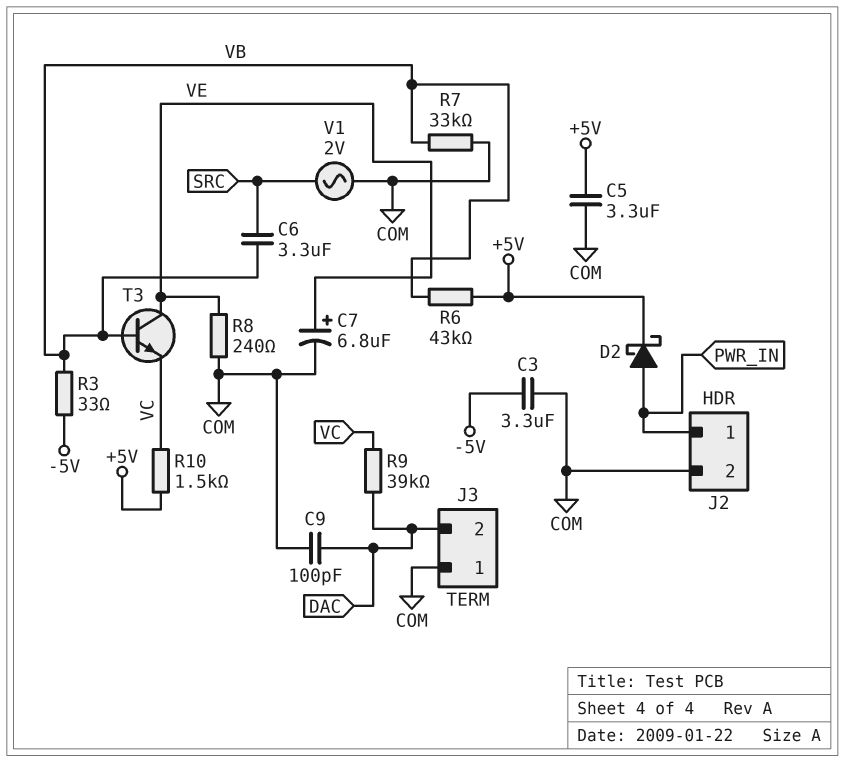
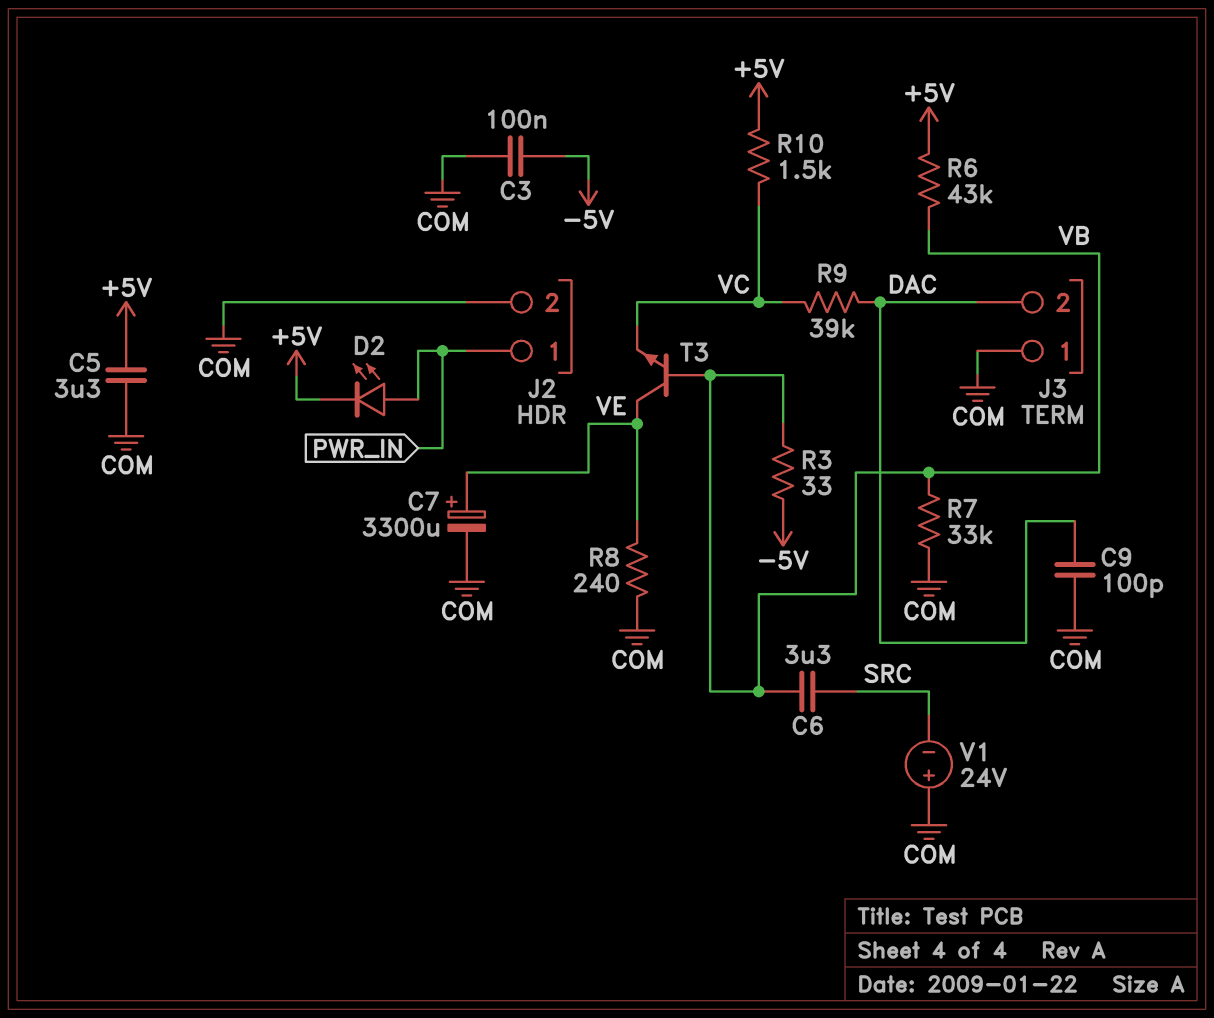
C3: 3.3uF (-5V, COM) -> 100nF (-5V, COM)
C7: 6.8uF (plus VE, minus COM) -> 3300uF (plus VE, minus COM)
D2: schottky (A PWR_IN, K +5V) -> LED (A PWR_IN, K +5V)
V1: AC 2V (COM, SRC) -> 24V (plus COM, minus SRC)

